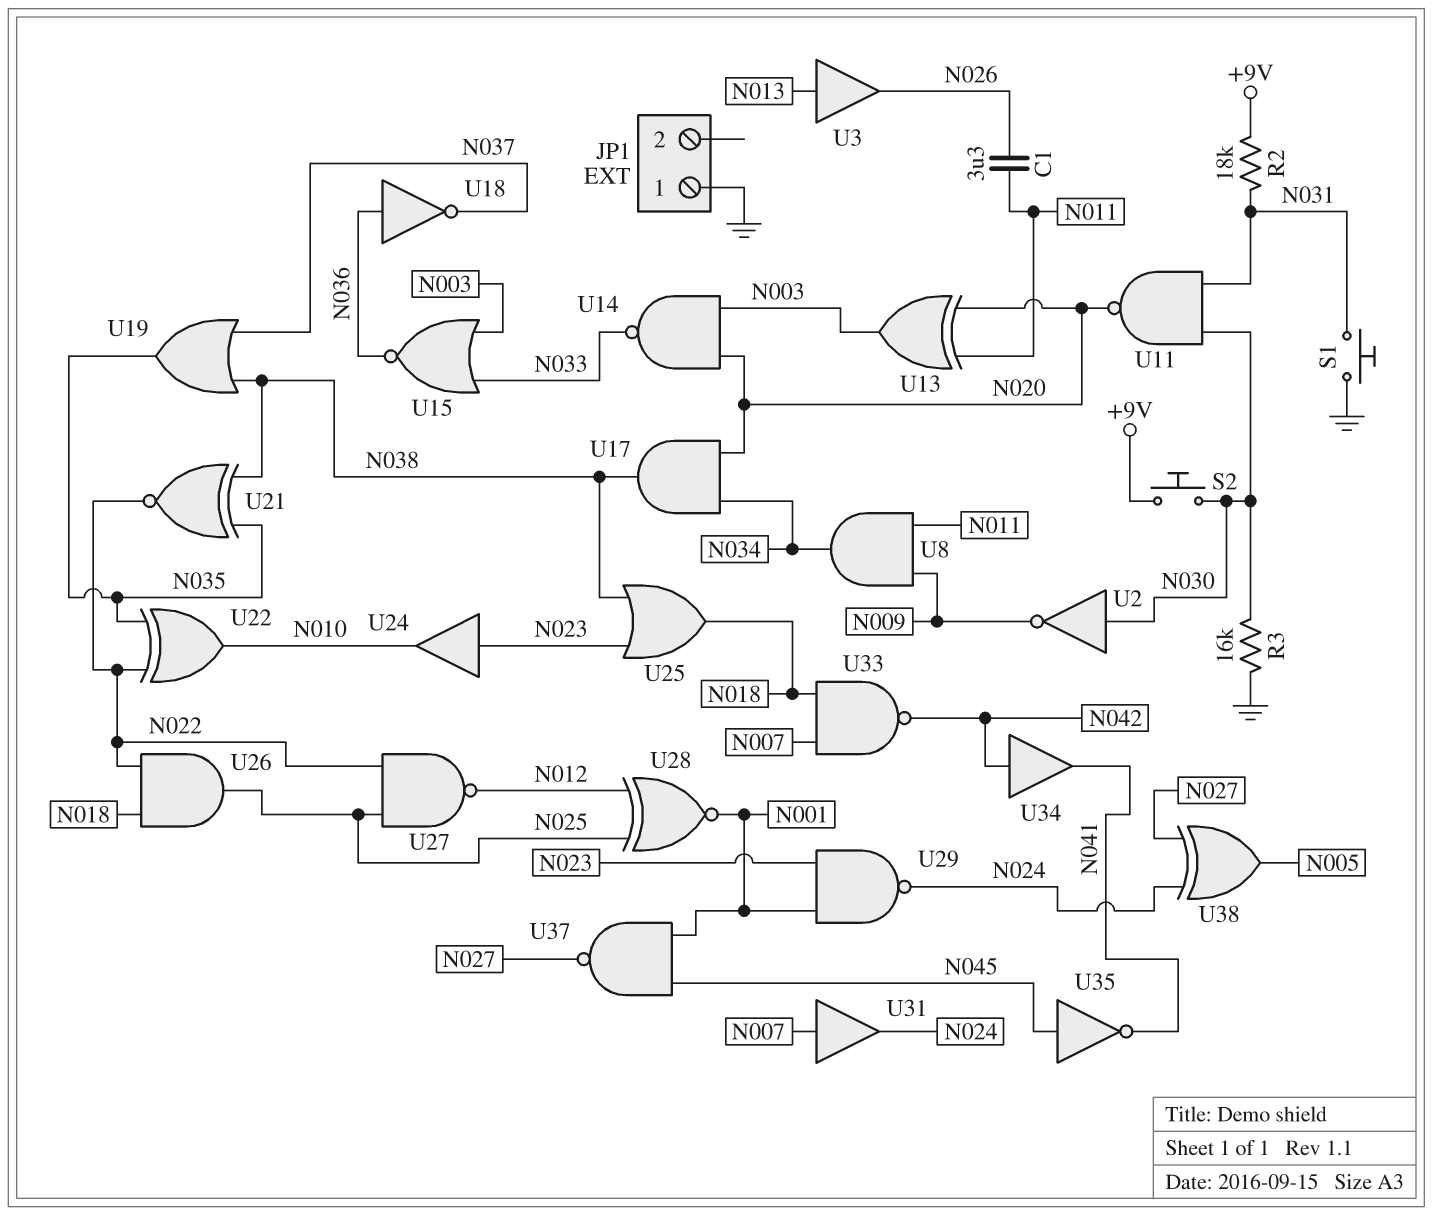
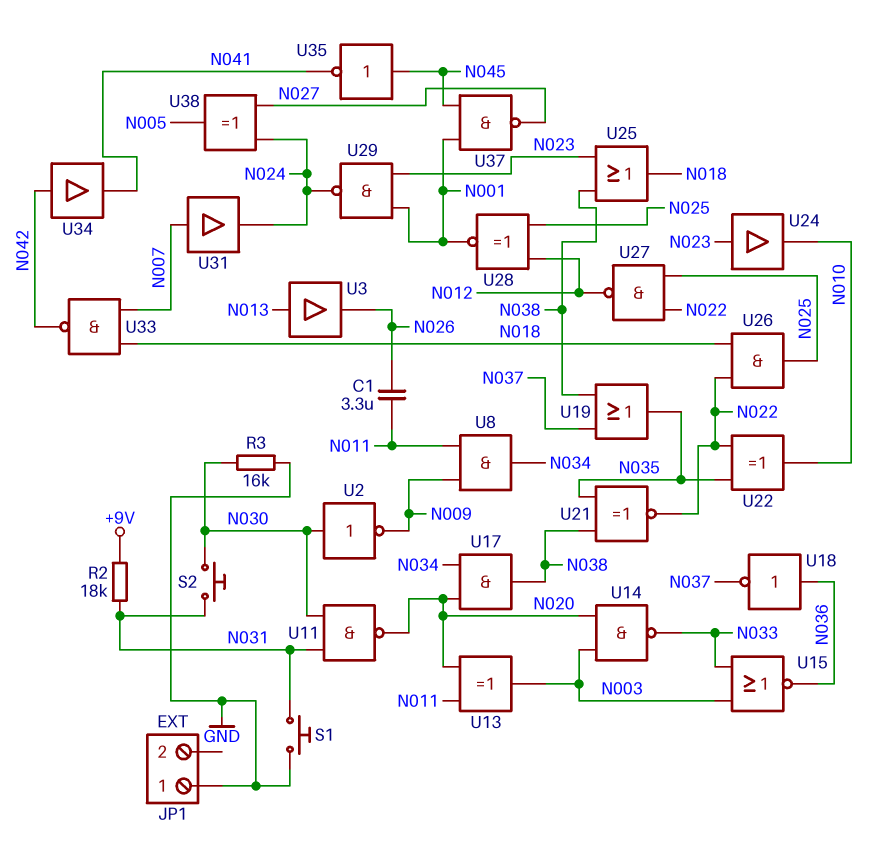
S2: button (+9V, N030) -> button (N030, N031)

